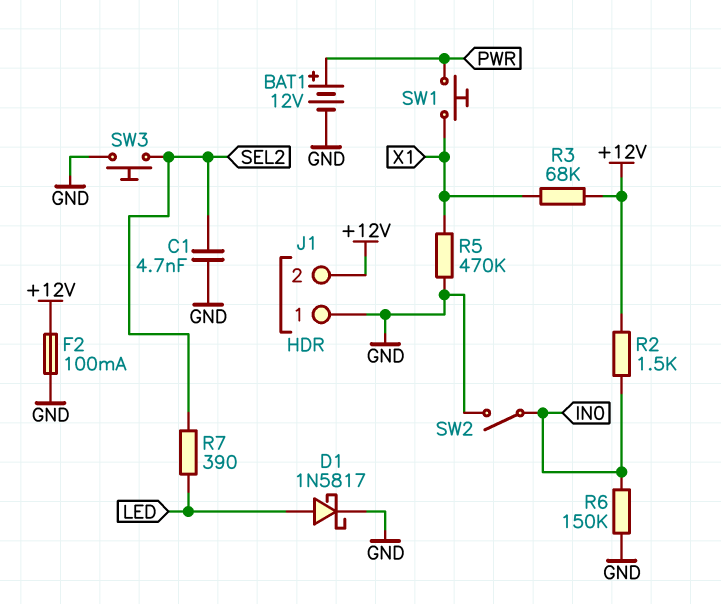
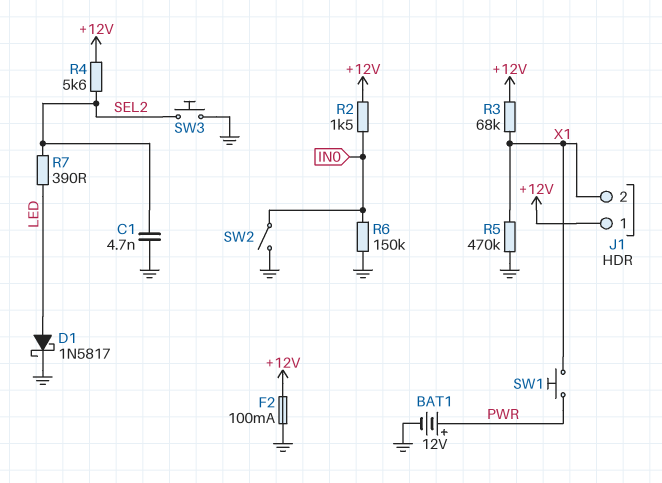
J1 pin 1: GND -> +12V
J1 pin 2: +12V -> X1
R4: none -> 5.6k (+12V, SEL2)

